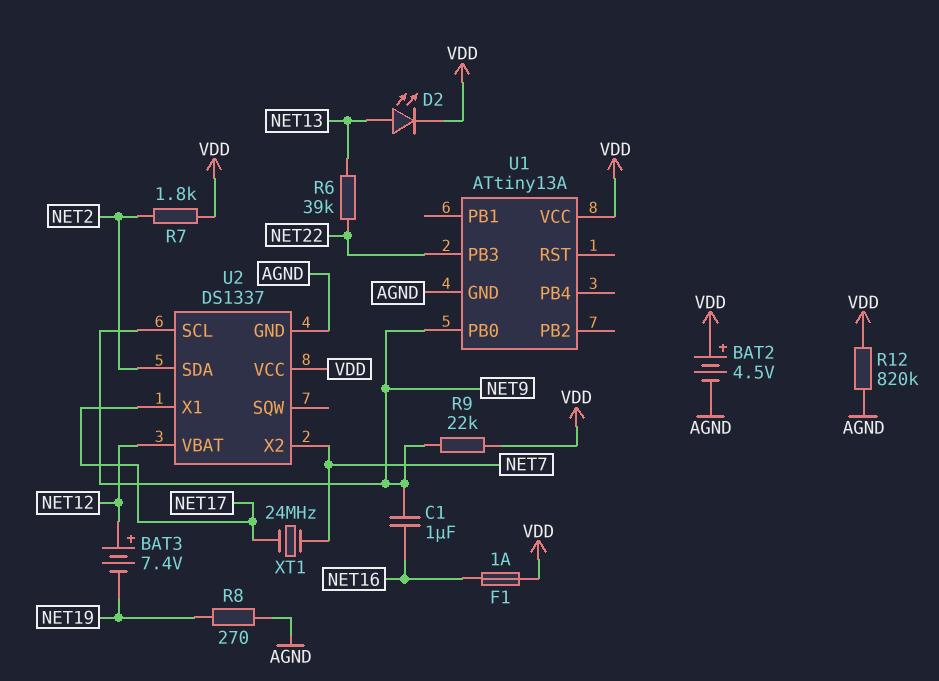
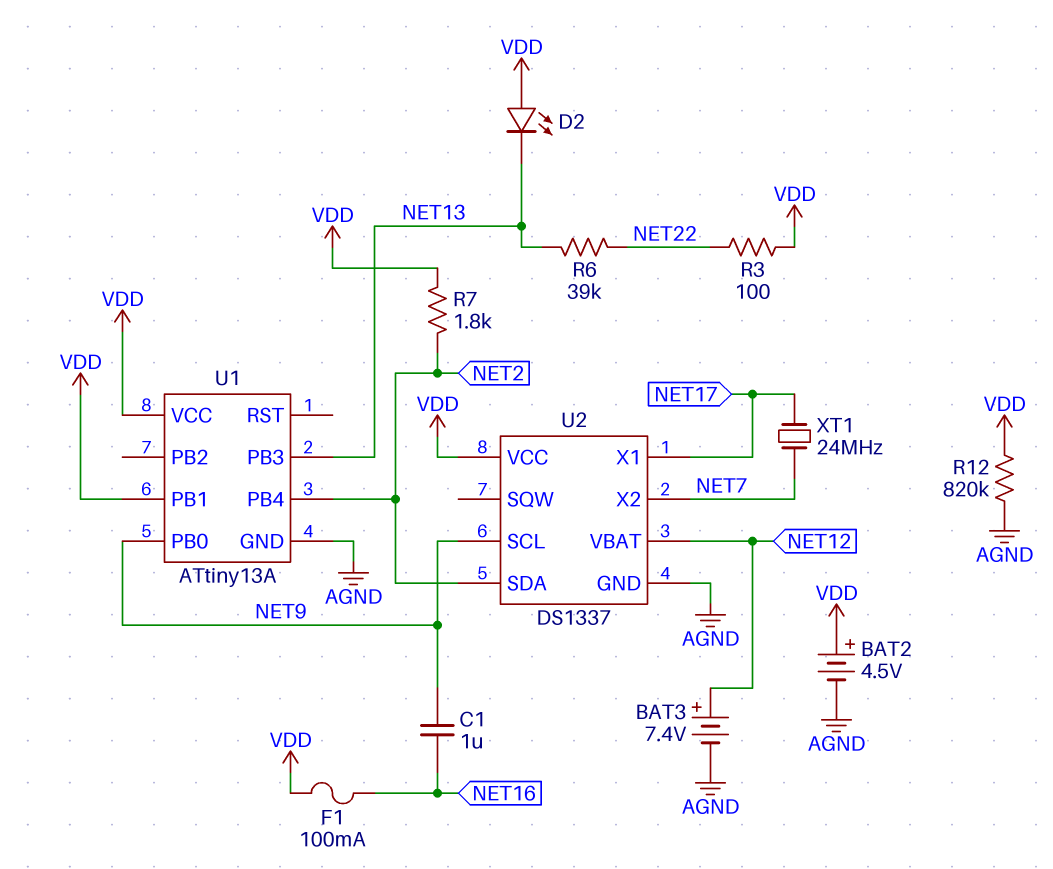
BAT3: 7.4V (plus NET12, minus NET19) -> 7.4V (plus NET12, minus AGND)
D2: LED (A NET13, K VDD) -> LED (A VDD, K NET13)
F1: 1A (NET16, VDD) -> 100mA (NET16, VDD)
R3: none -> 100 (NET22, VDD)
R8: 270 (AGND, NET19) -> none
R9: 22k (NET9, VDD) -> none
U1 pin PB1: none -> VDD
U1 pin PB3: NET22 -> NET13
U1 pin PB4: none -> NET2

